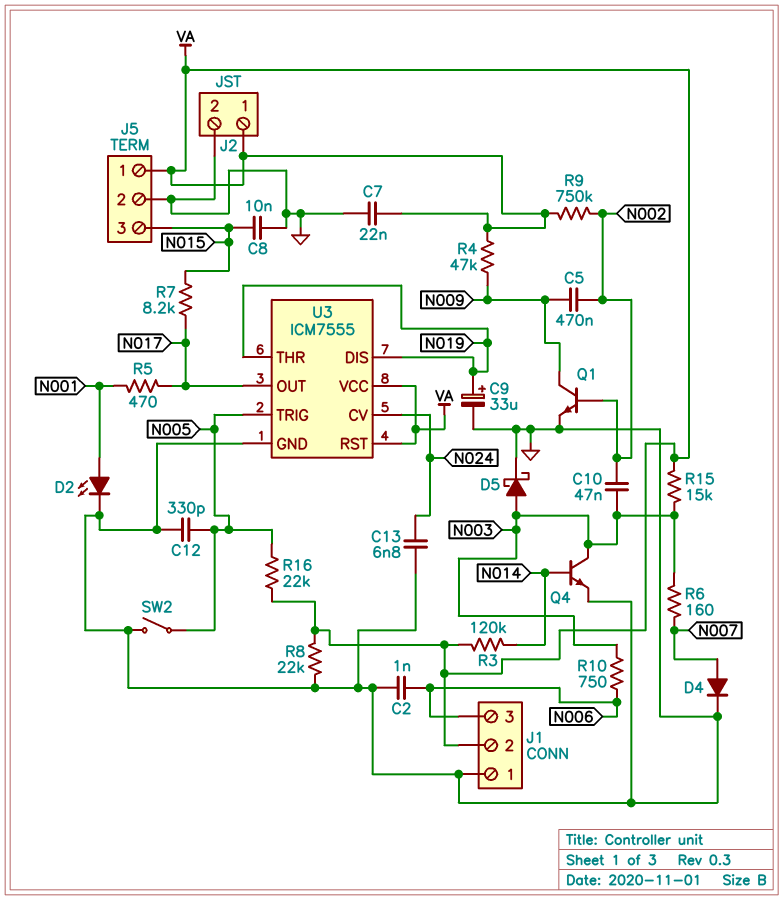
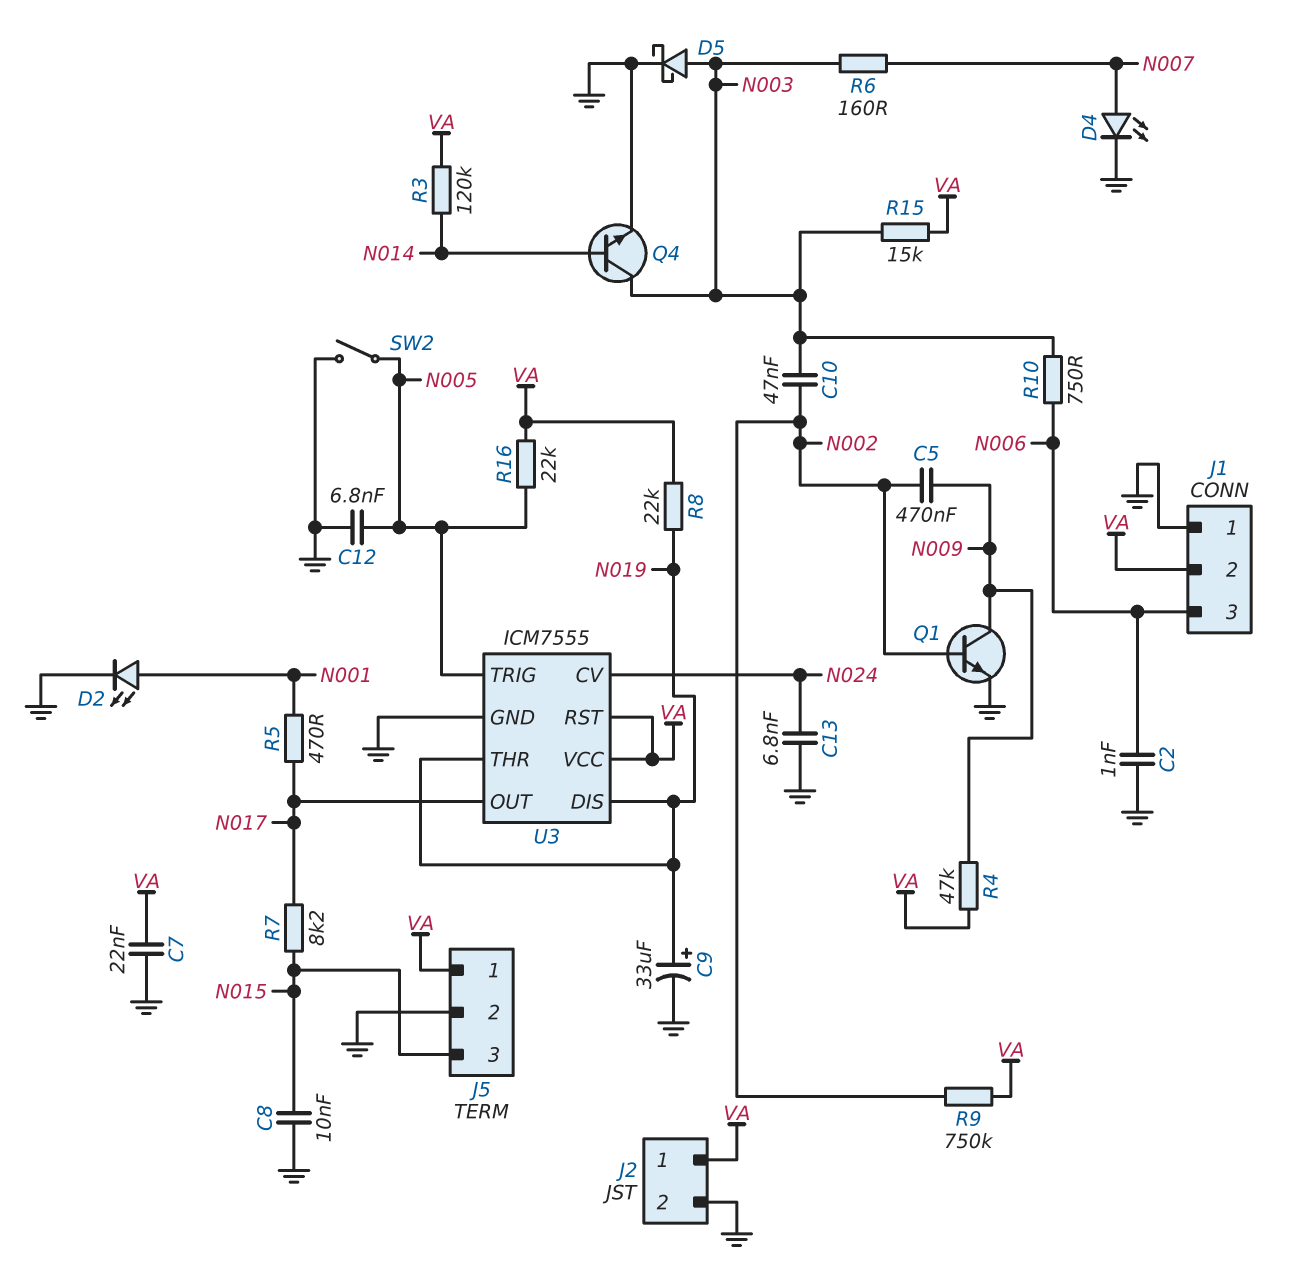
C12: 330pF (GND, N005) -> 6.8nF (GND, N005)
D4: diode (A N007, K GND) -> LED (A N007, K GND)
R8: 22k (GND, VA) -> 22k (N019, VA)

